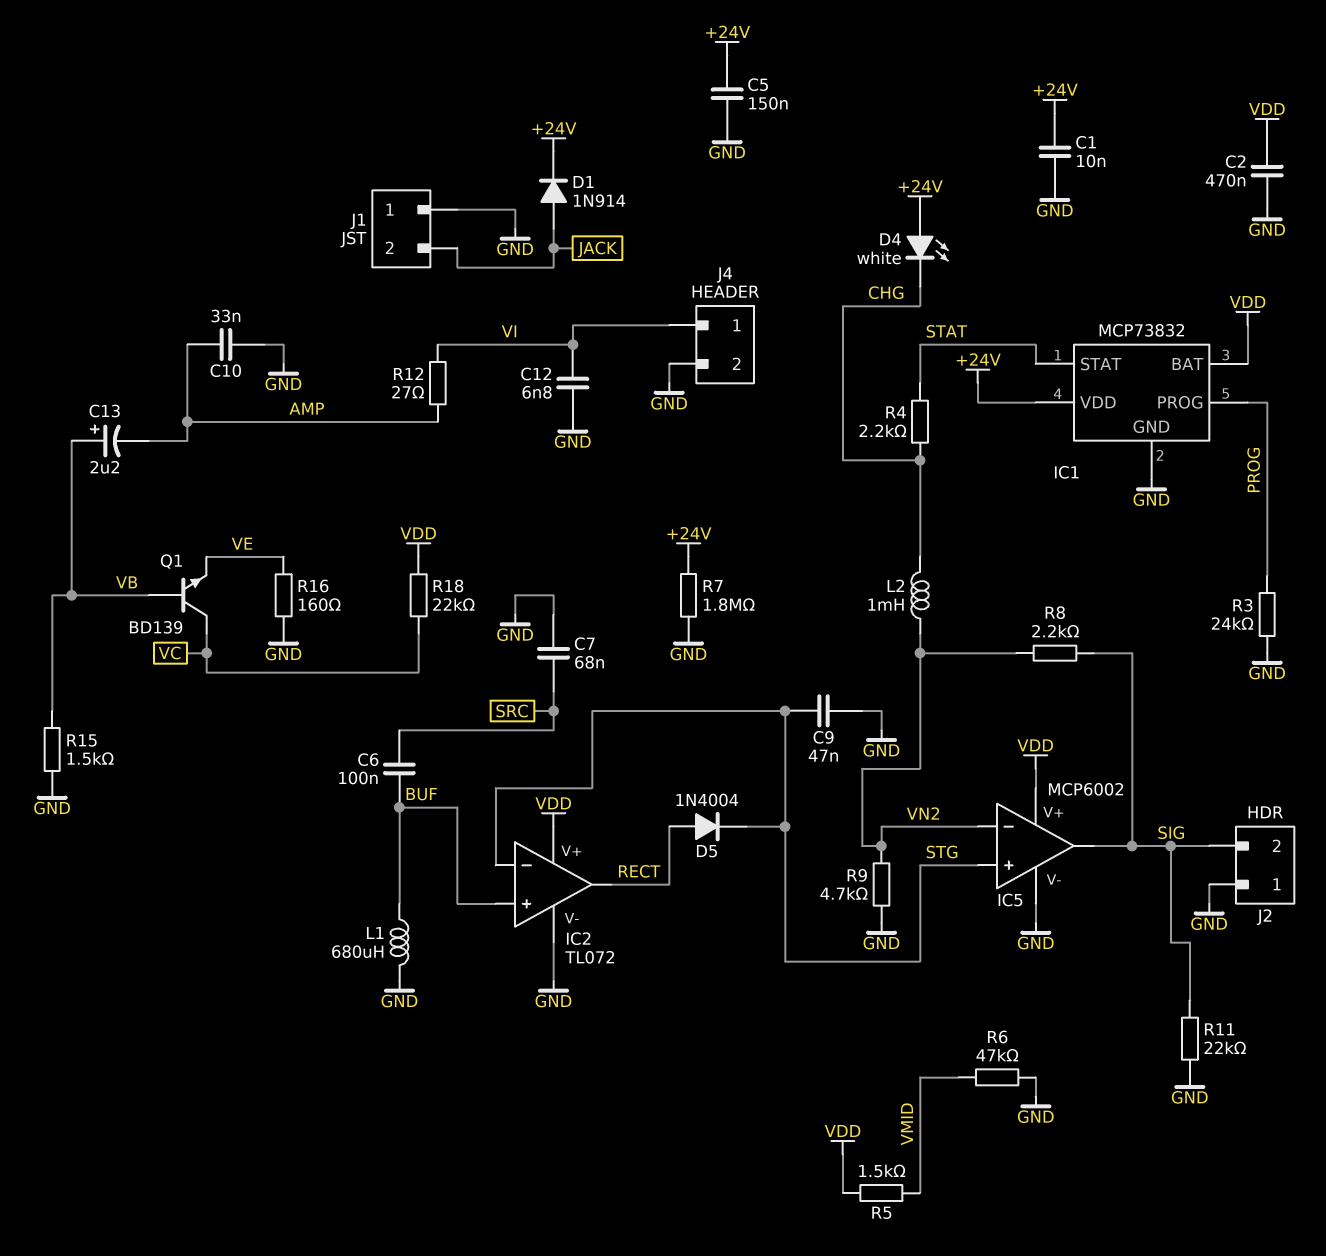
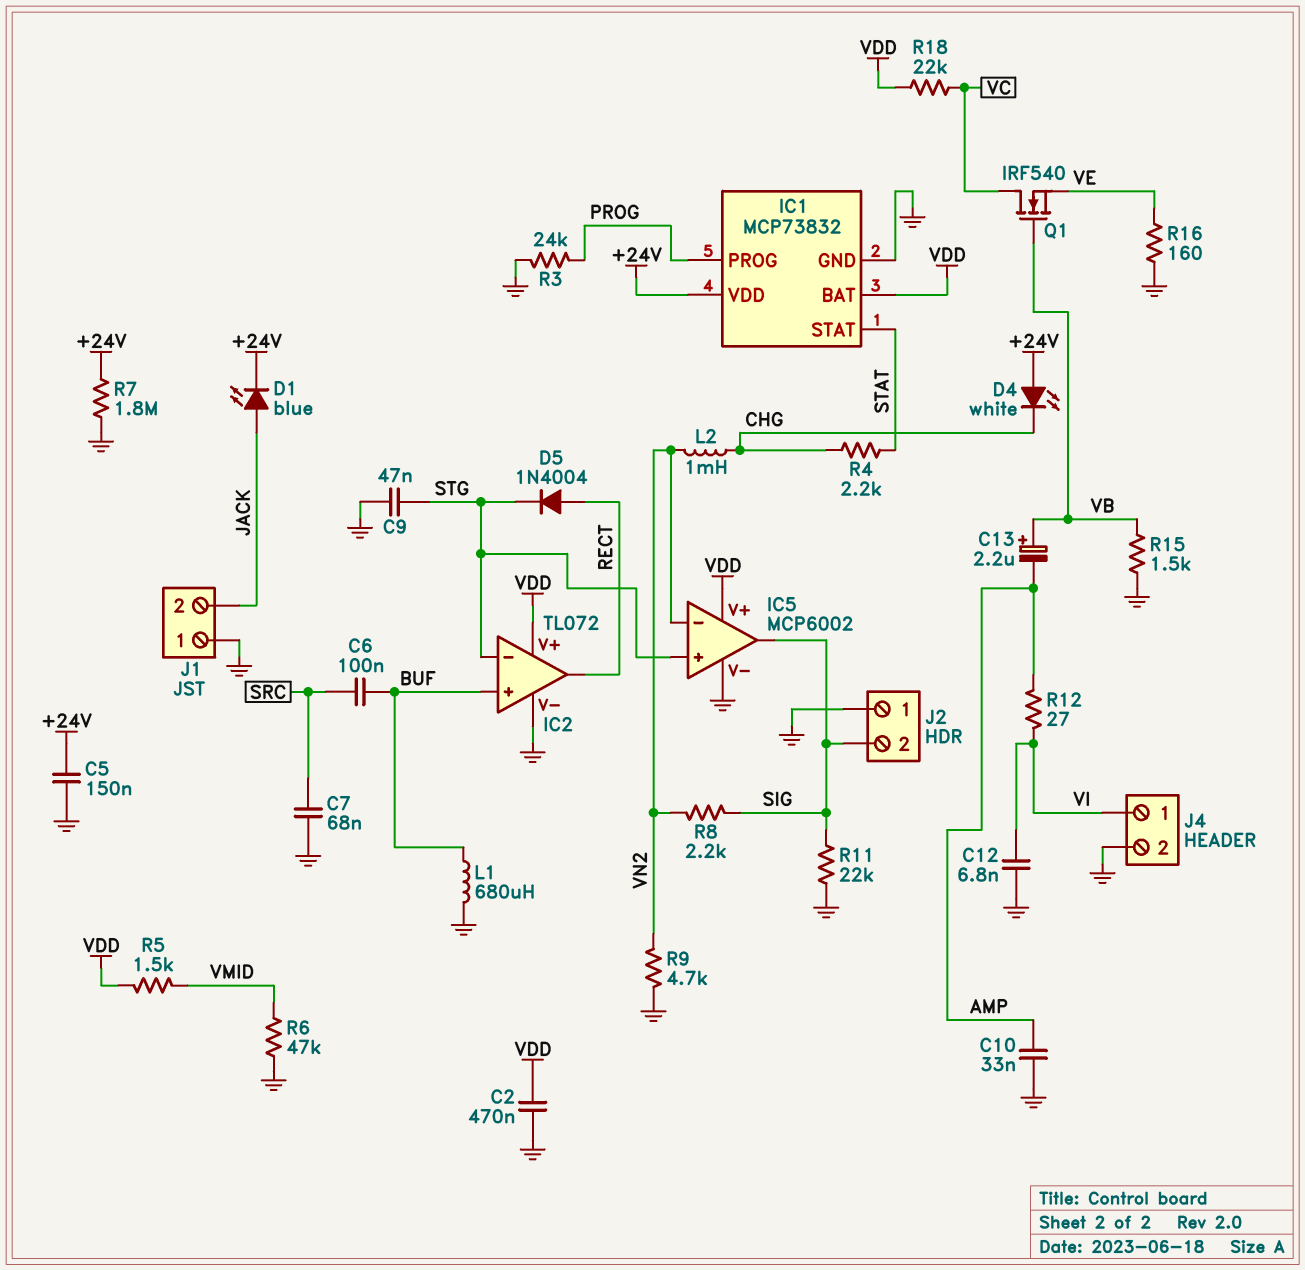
C1: 10nF (+24V, GND) -> none
D1: diode 1N914 (A JACK, K +24V) -> LED blue (A JACK, K +24V)
Q1: NPN BD139 (B VB, C VC, E VE) -> NMOS IRF540 (G VB, D VC, S VE)

